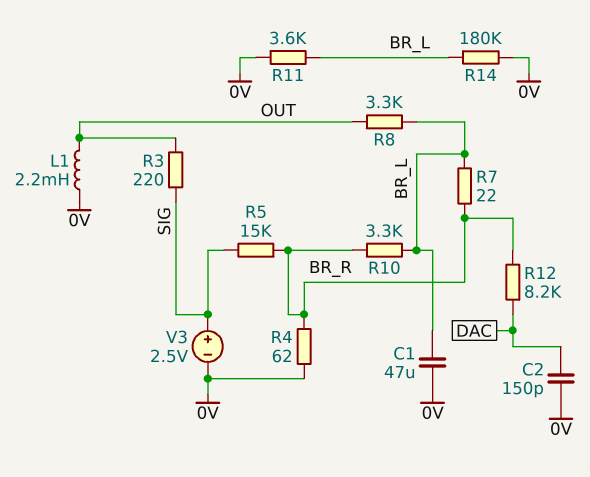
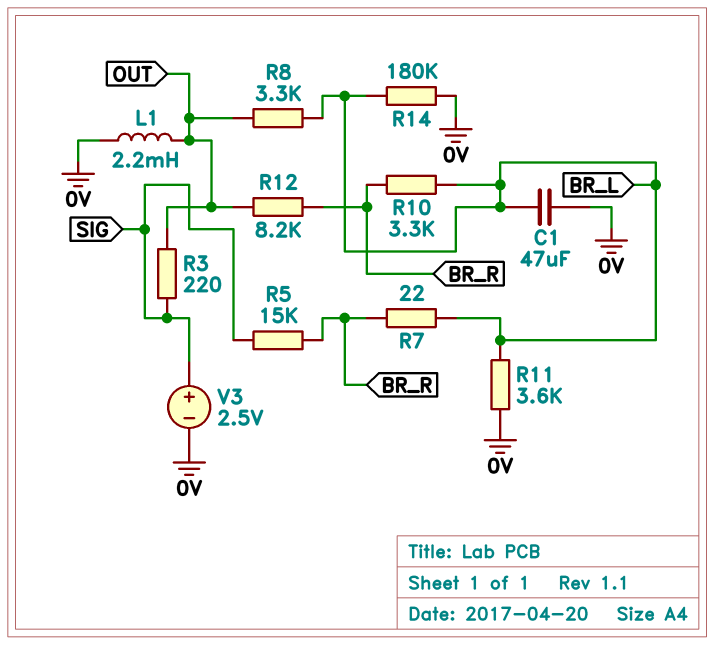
C2: 150pF (0V, DAC) -> none
R4: 62 (0V, BR_R) -> none
R12: 8.2k (BR_R, DAC) -> 8.2k (BR_R, OUT)

